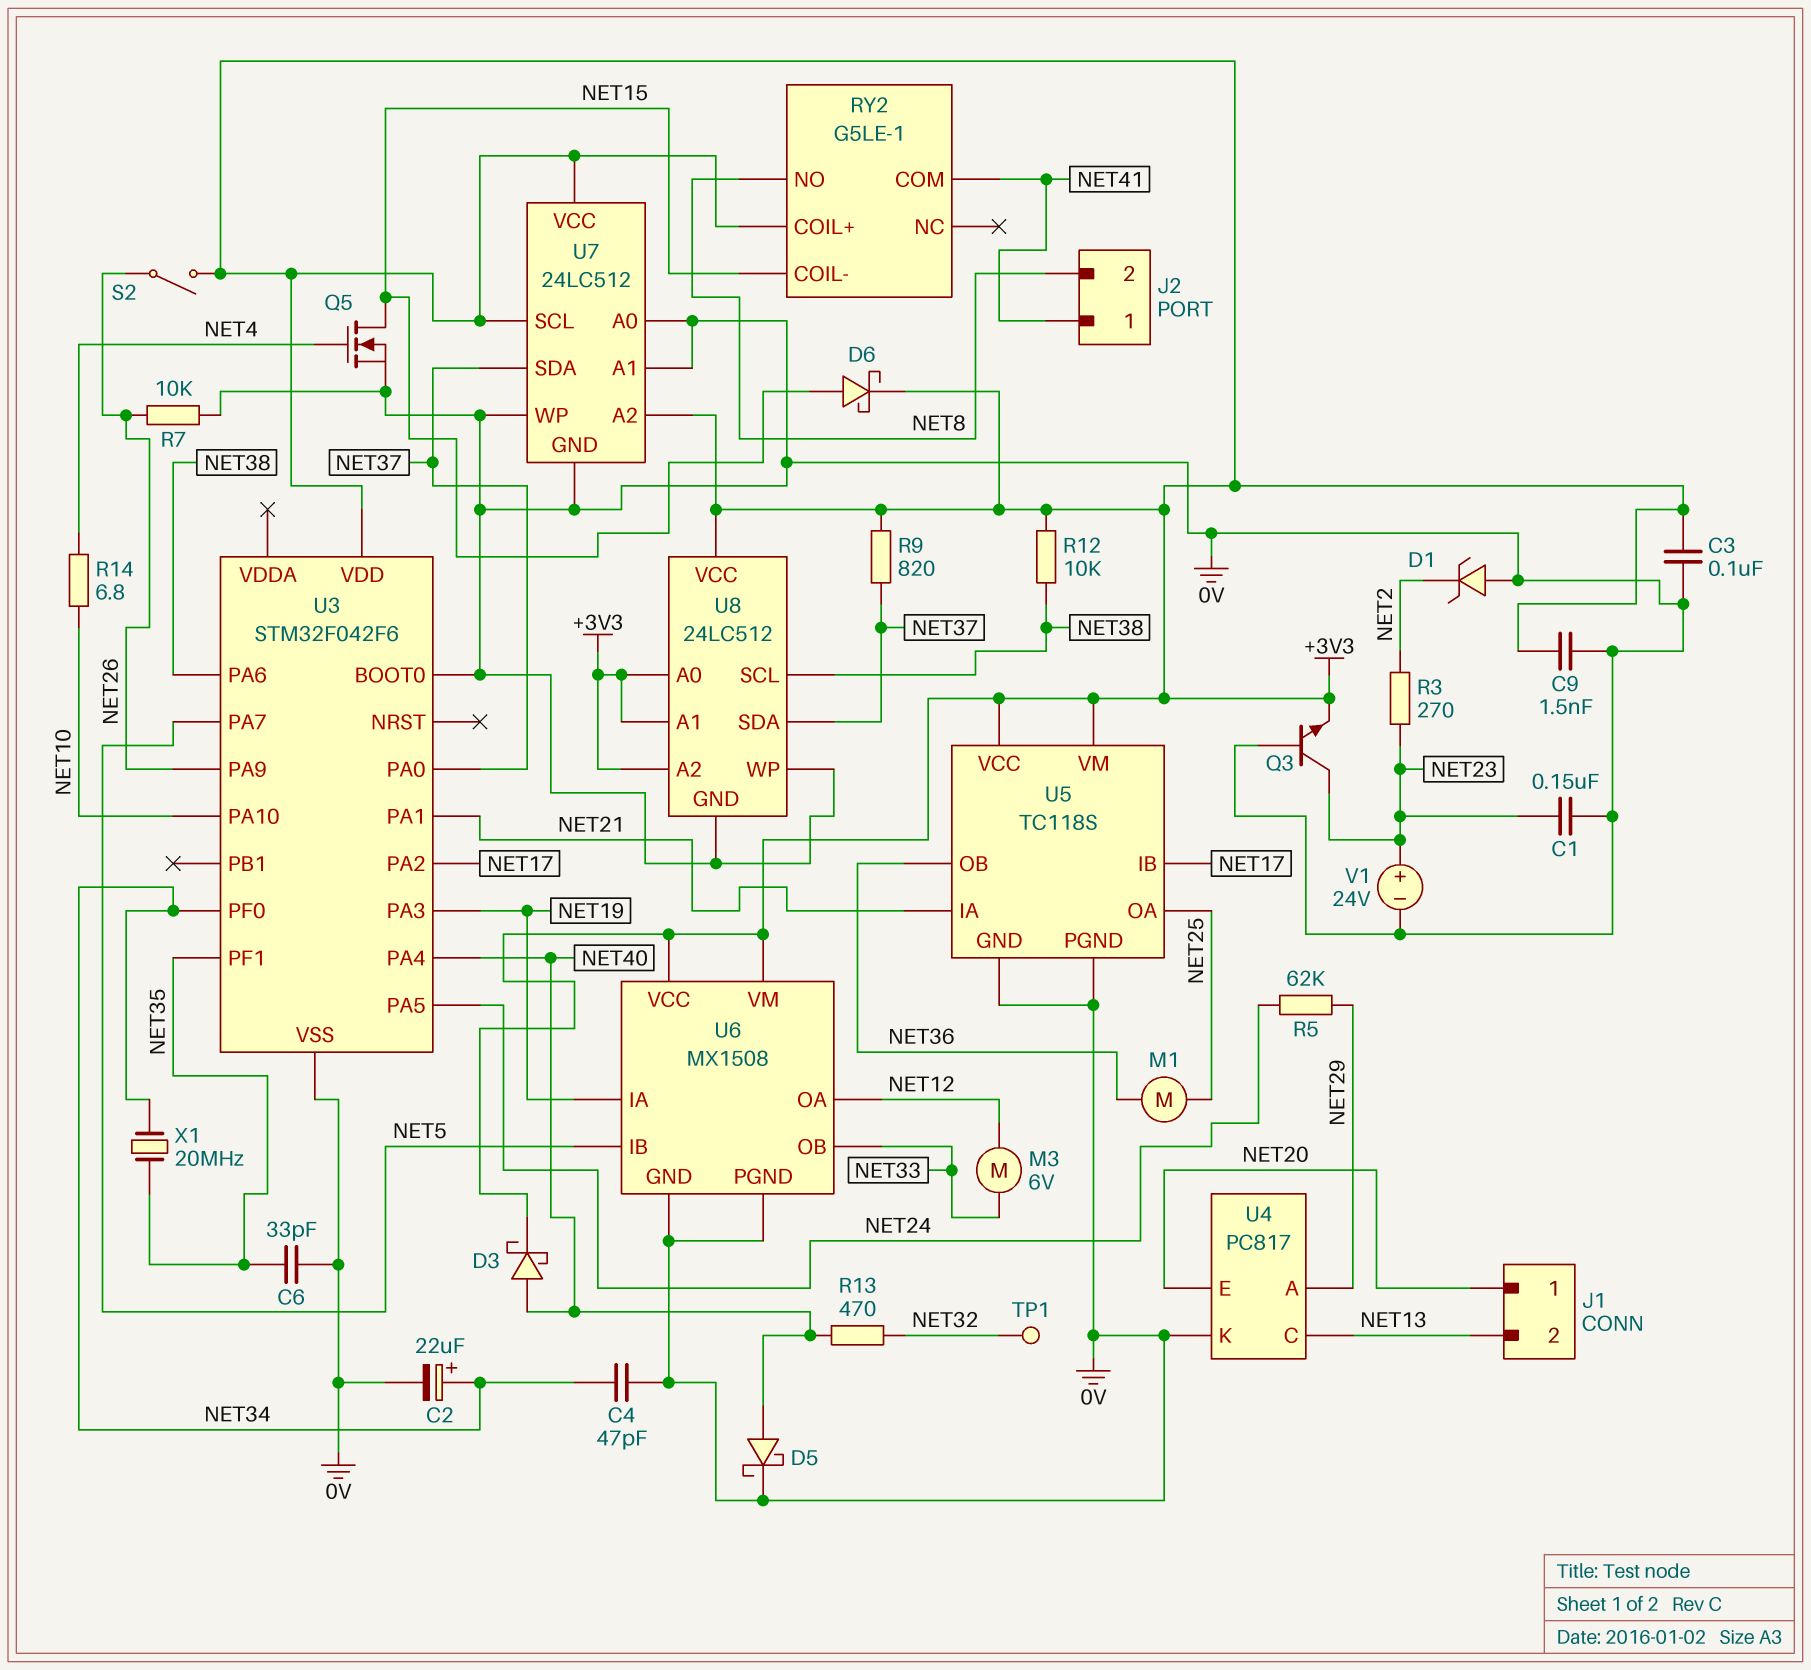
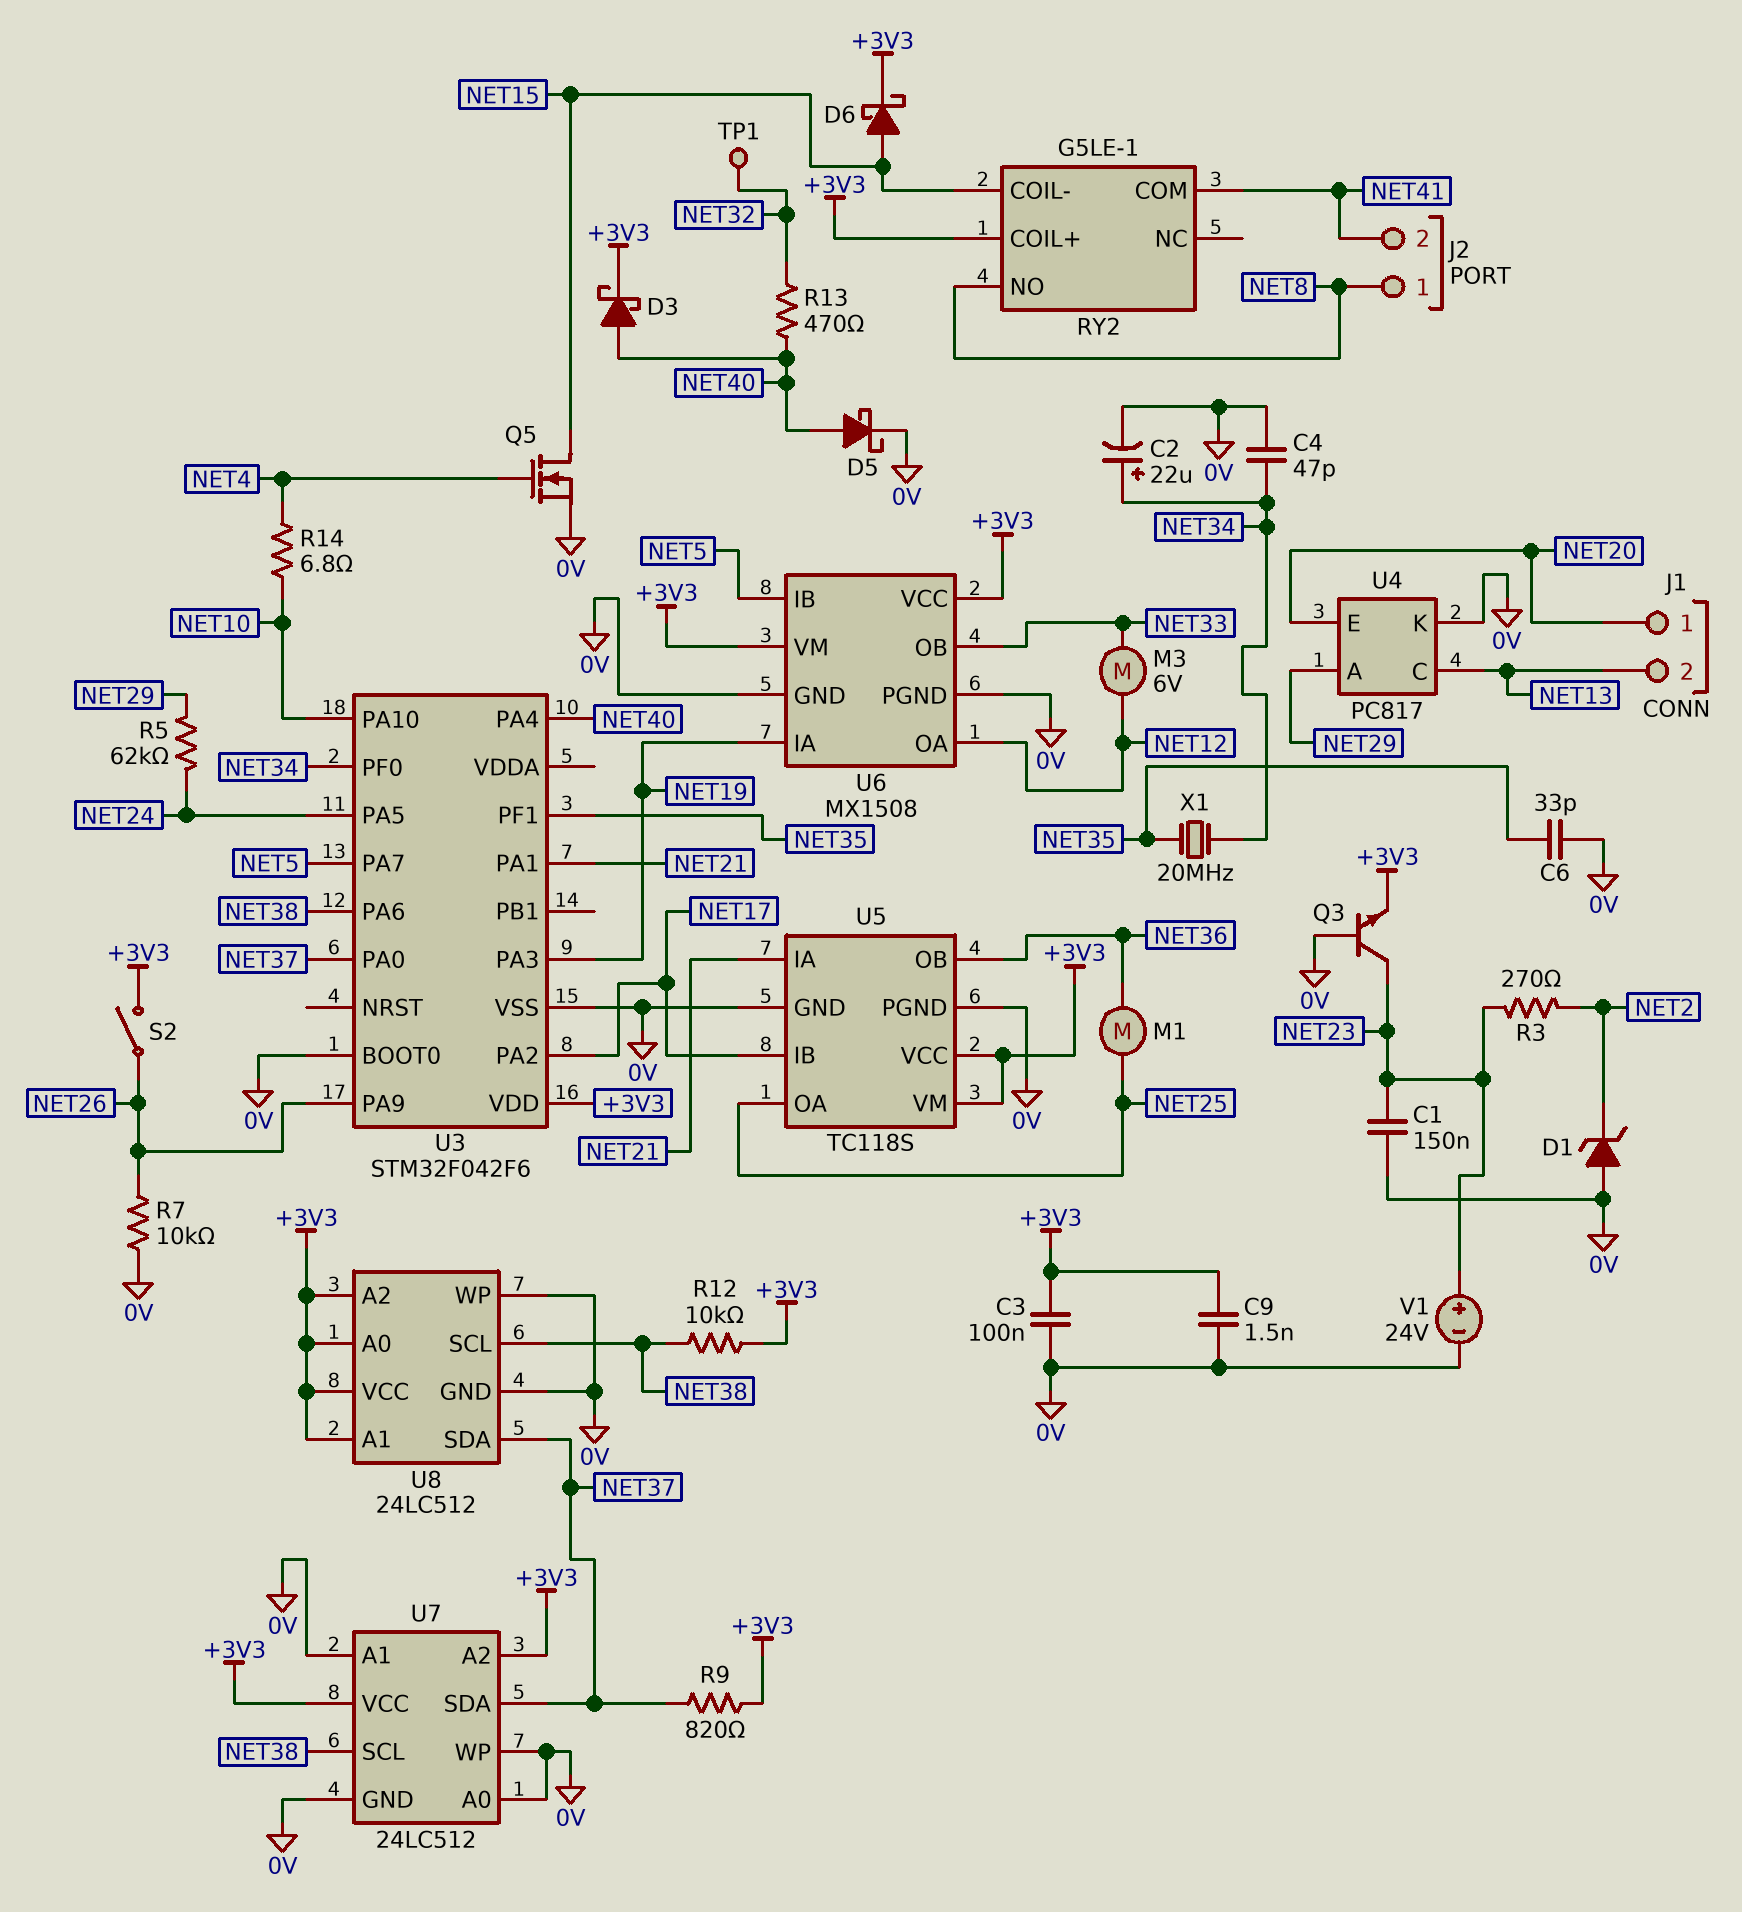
J2 pin 1: NET41 -> NET8
J2 pin 2: NET8 -> NET41
U7 pin SCL: +3V3 -> NET38

